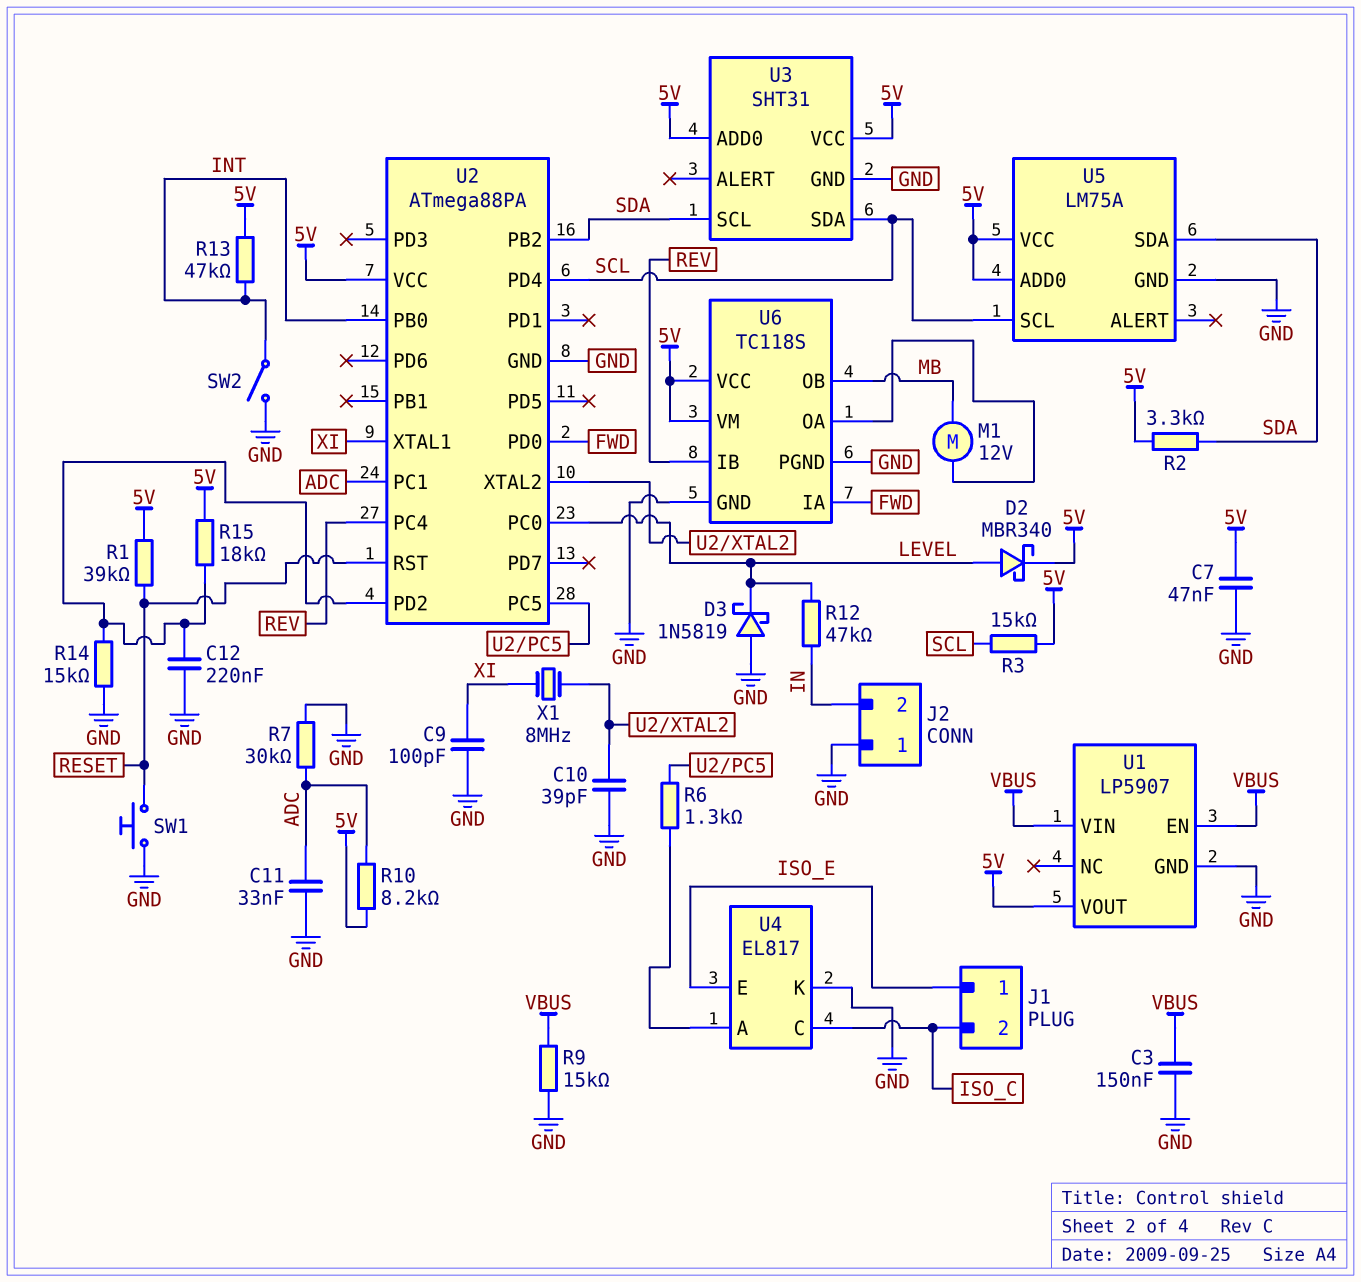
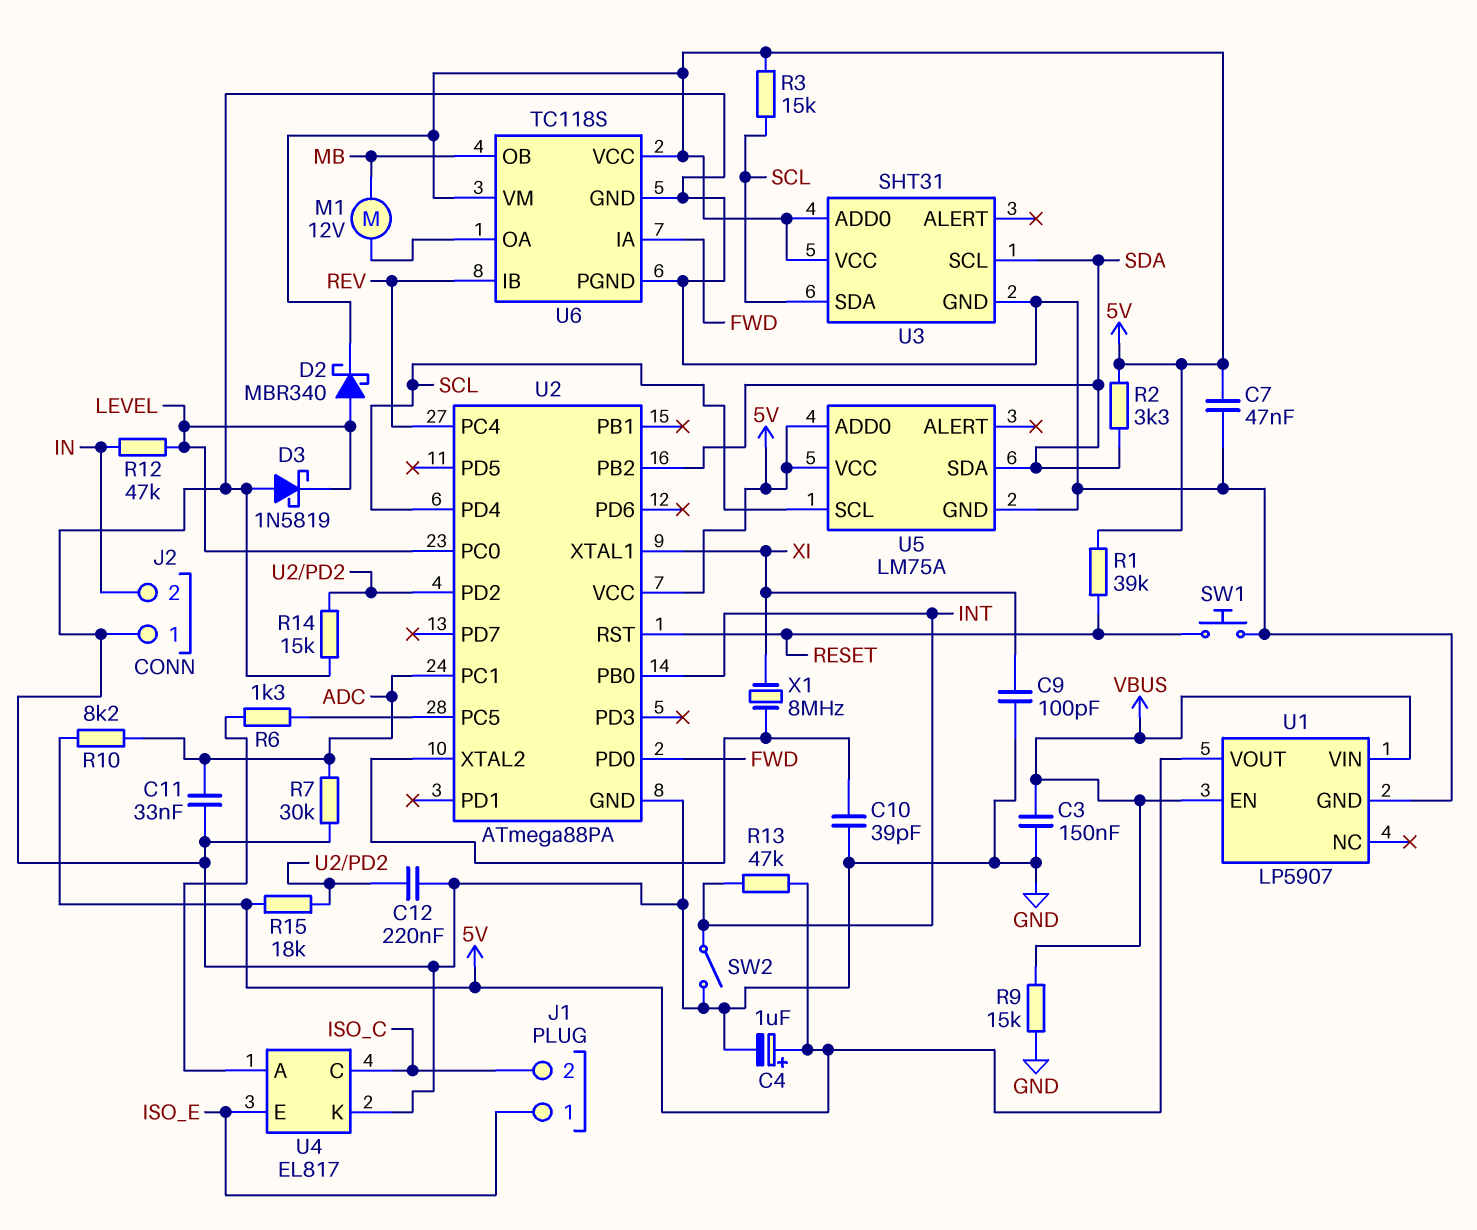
C4: none -> 1uF (plus 5V, minus GND)

